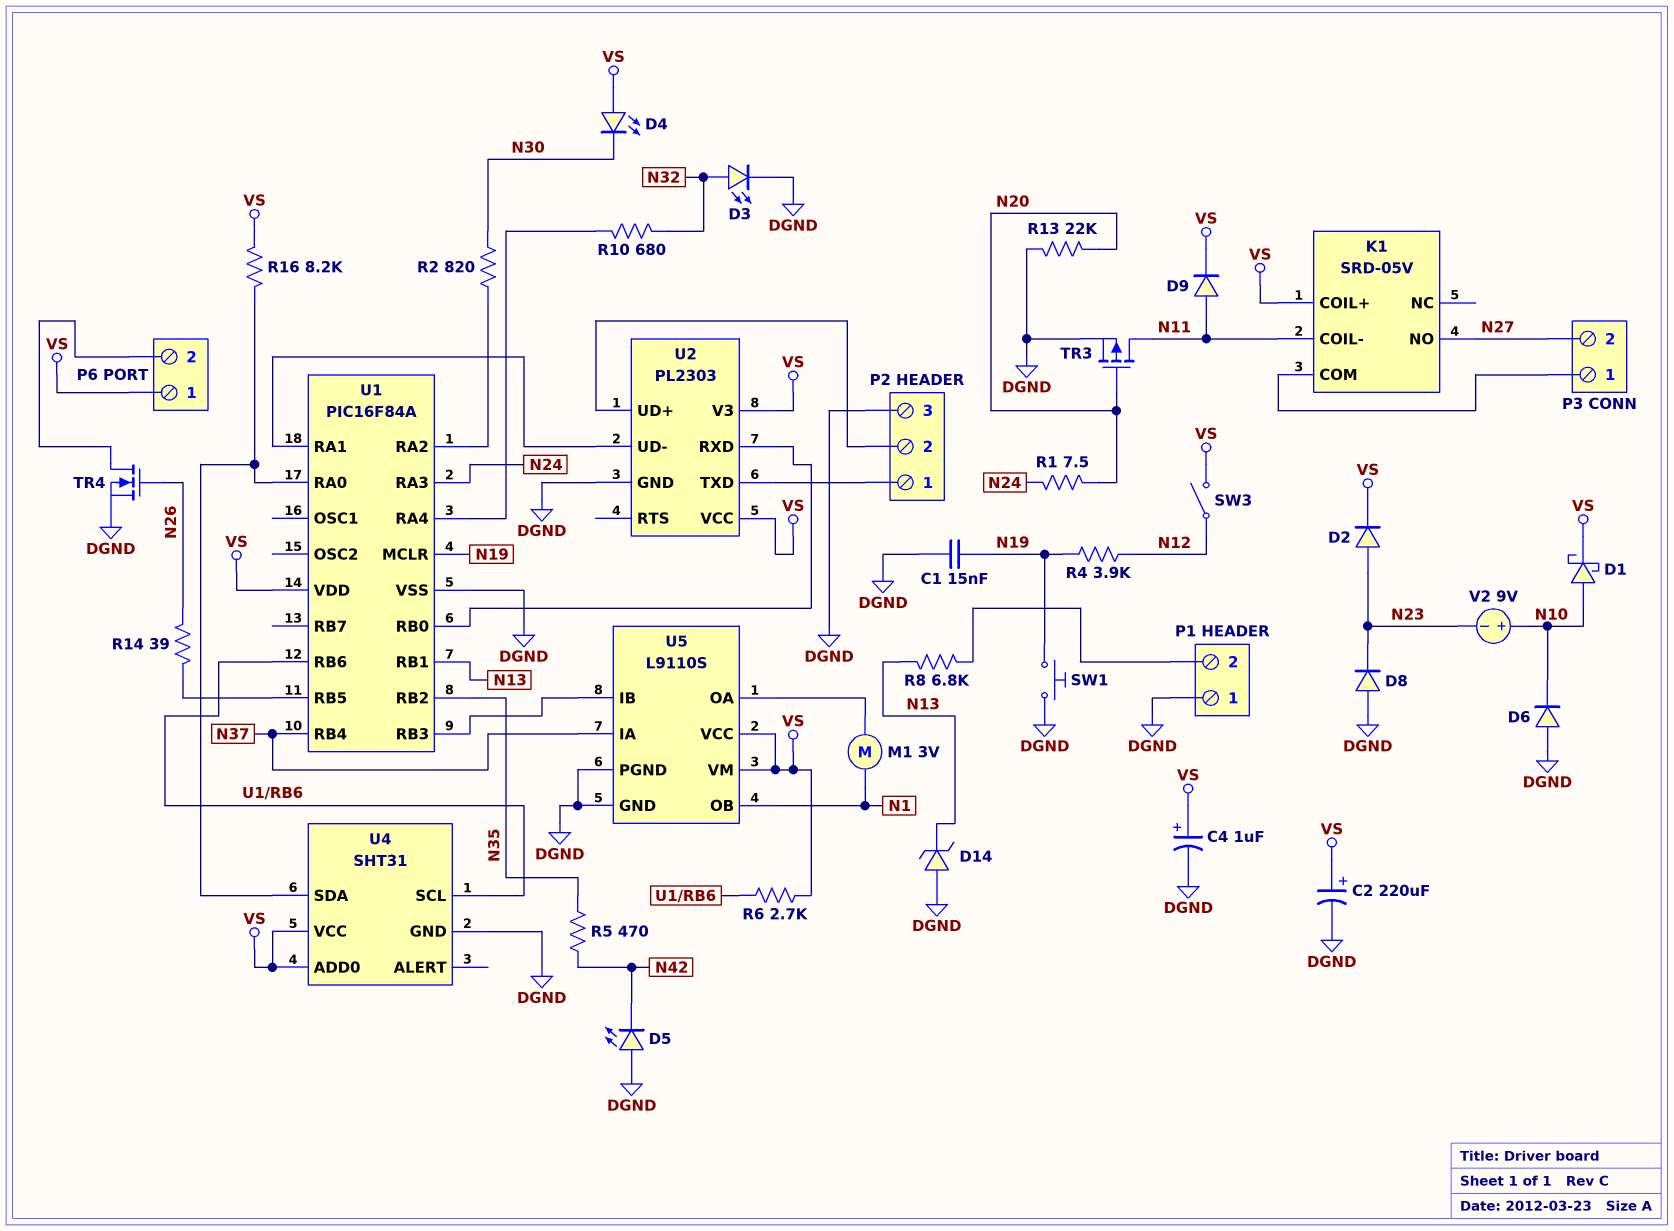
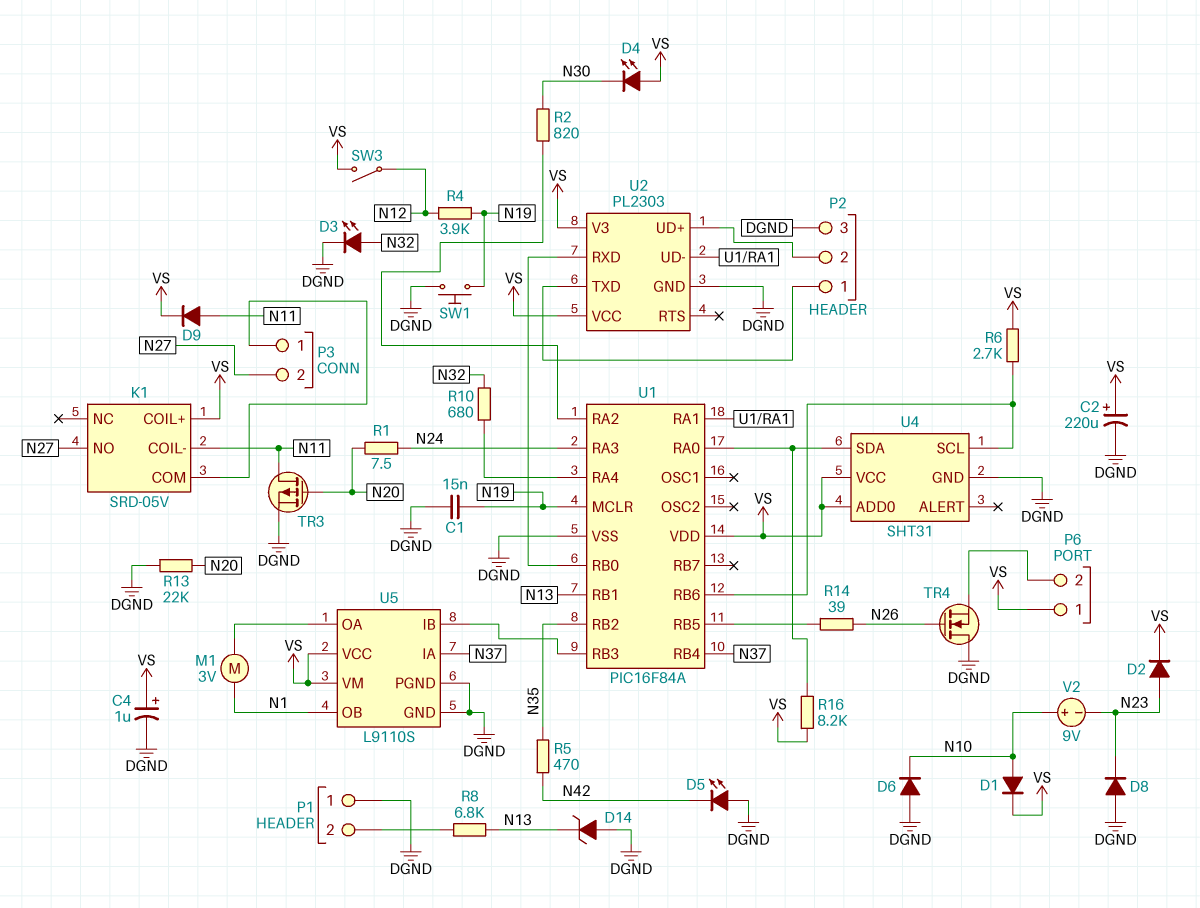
D1: schottky (A N10, K VS) -> diode (A N10, K VS)
TR4: NMOS (G N26, D P6/2, S DGND) -> NMOS (G N26, D DGND, S P6/2)

